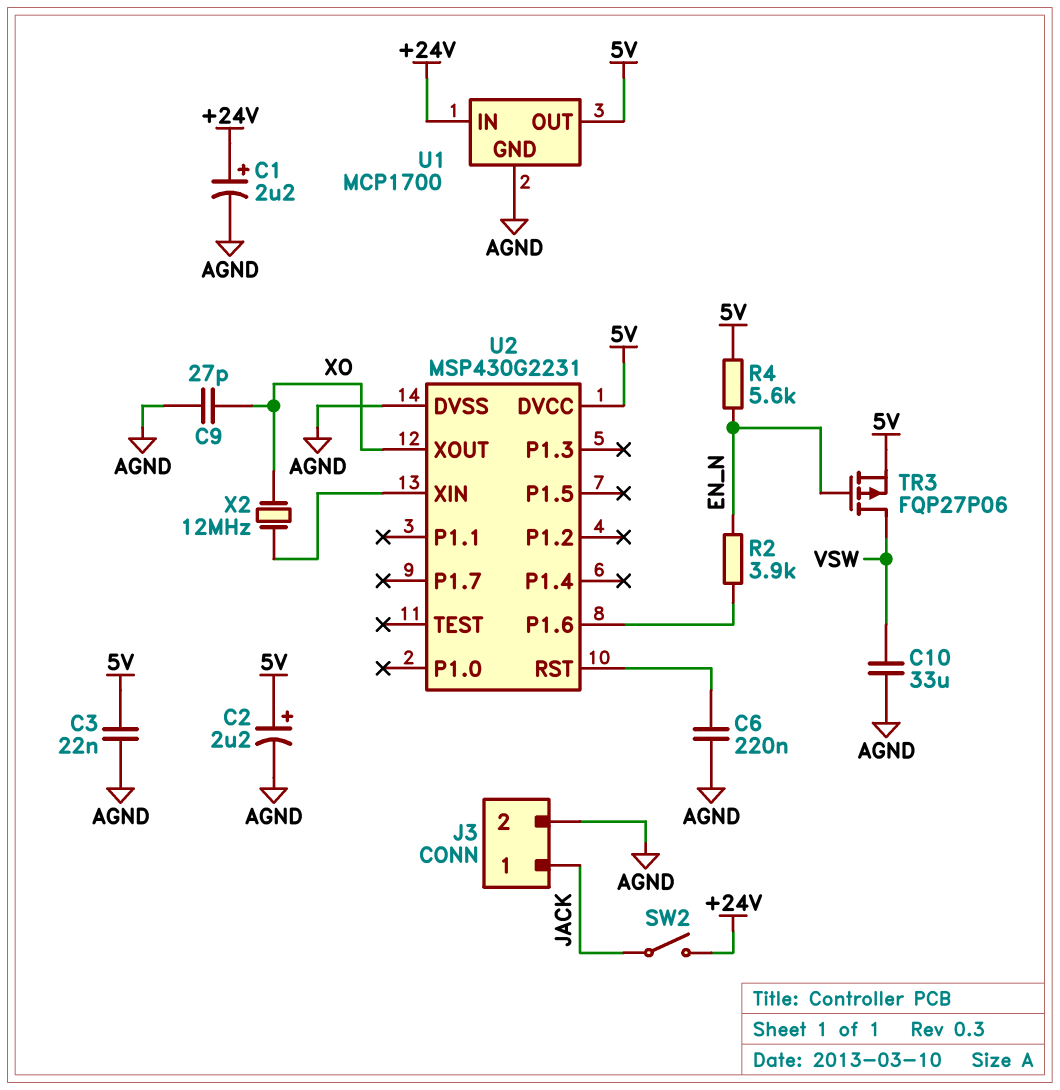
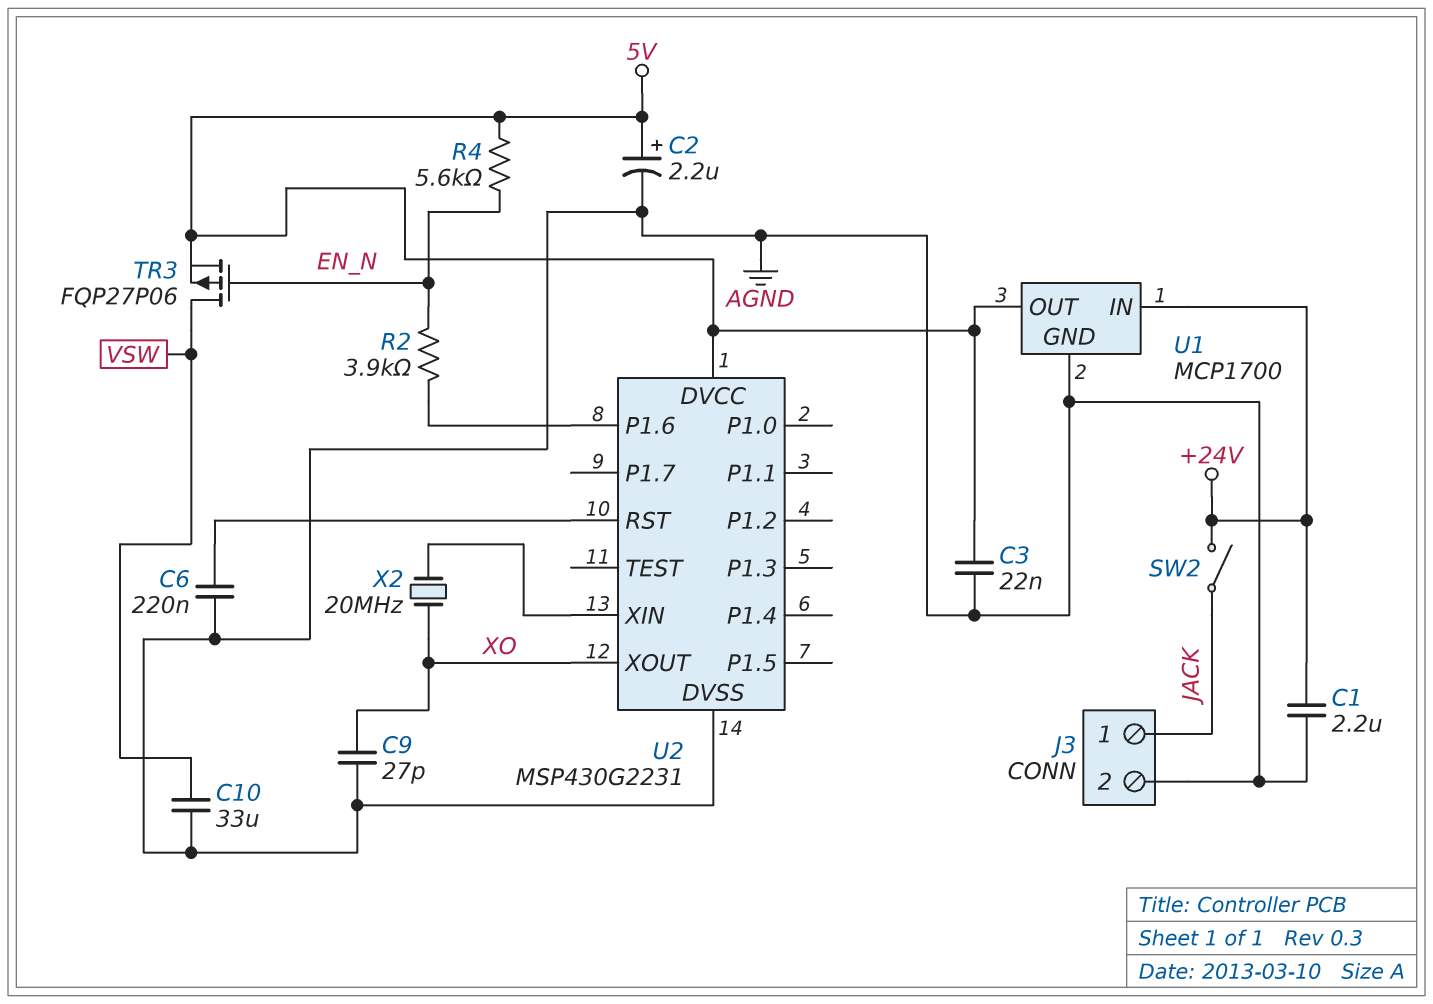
C1: 2.2uF (plus +24V, minus AGND) -> 2.2uF (+24V, AGND)
X2: 12MHz (U2/XIN, XO) -> 20MHz (U2/XIN, XO)

